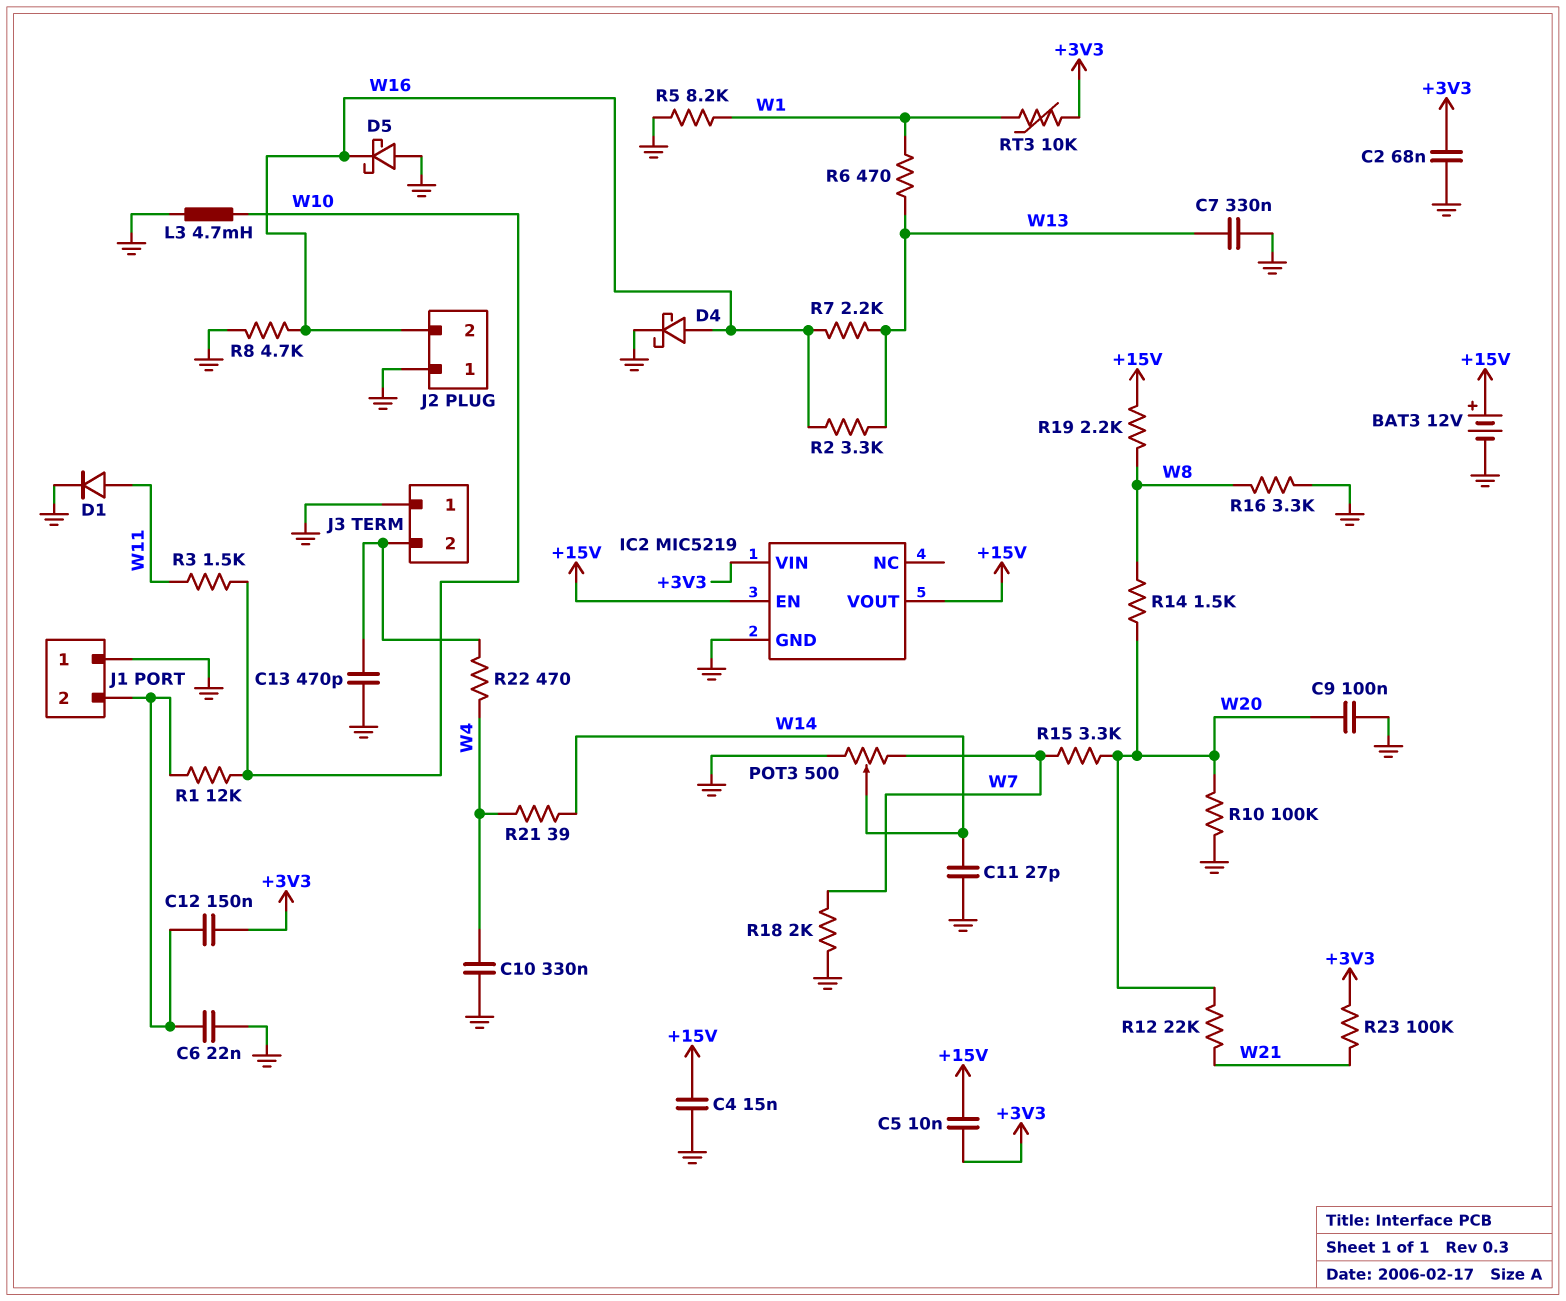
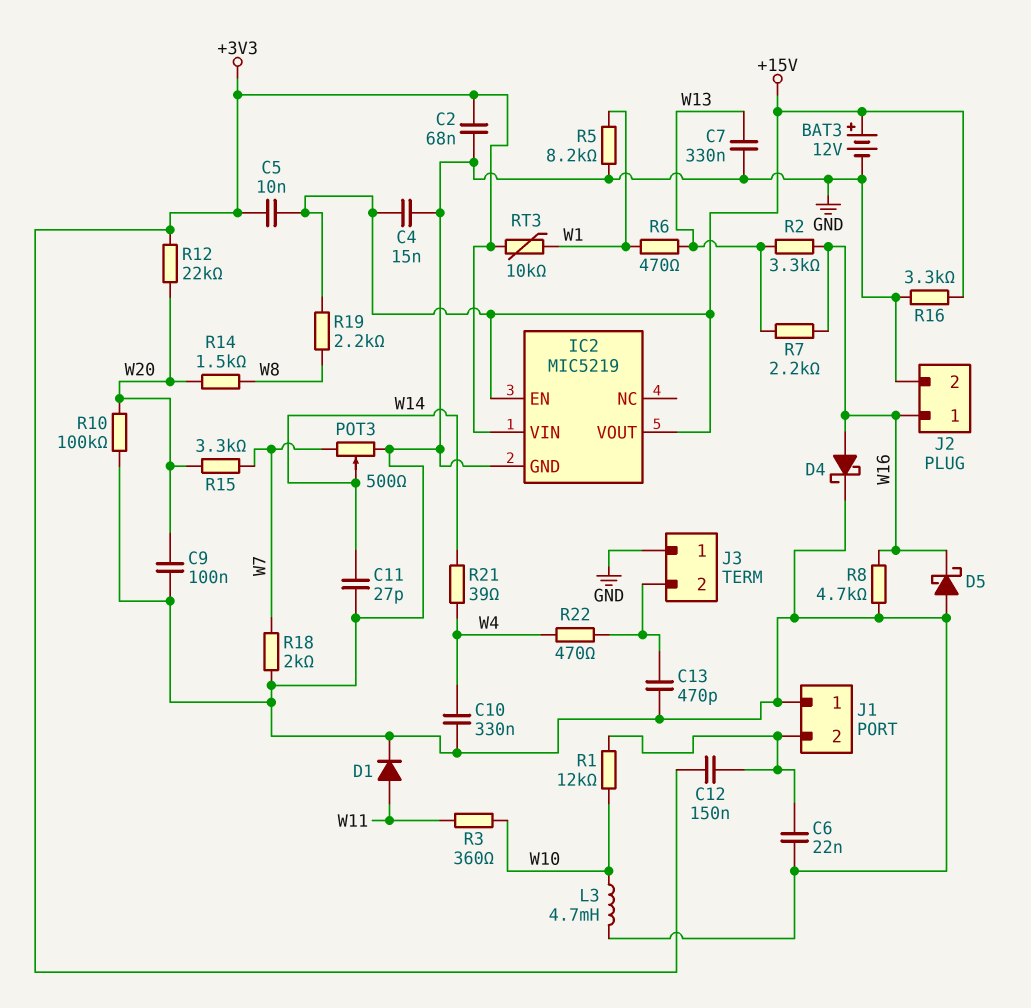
J2 pin 1: GND -> W16
J2 pin 2: W16 -> GND
R3: 1.5k (W10, W11) -> 360 (W10, W11)
R12: 22k (W20, W21) -> 22k (+3V3, W20)
R16: 3.3k (GND, W8) -> 3.3k (+15V, GND)
R23: 100k (+3V3, W21) -> none

